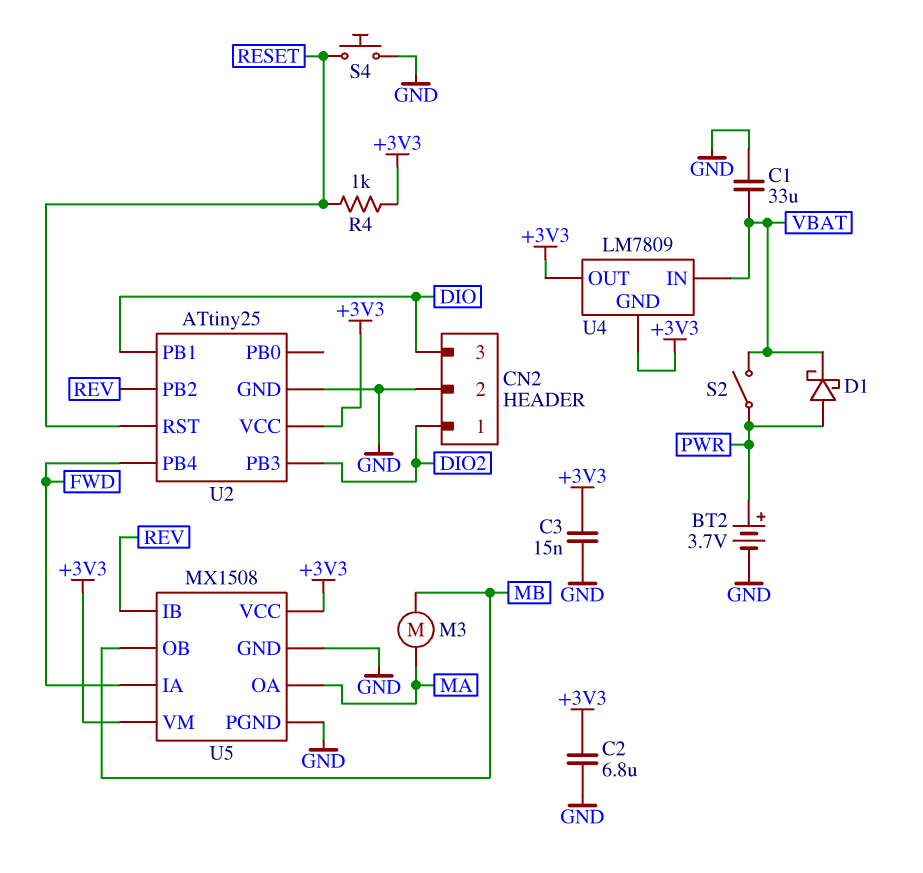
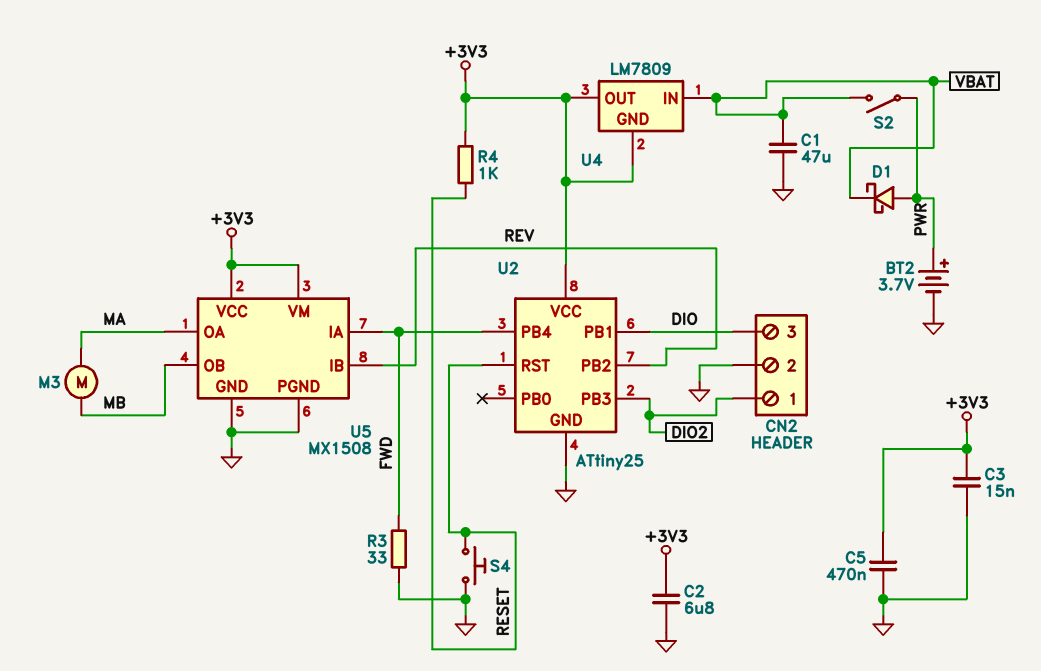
C1: 33uF (GND, VBAT) -> 47uF (GND, VBAT)
C5: none -> 470nF (+3V3, GND)
R3: none -> 33 (FWD, GND)

